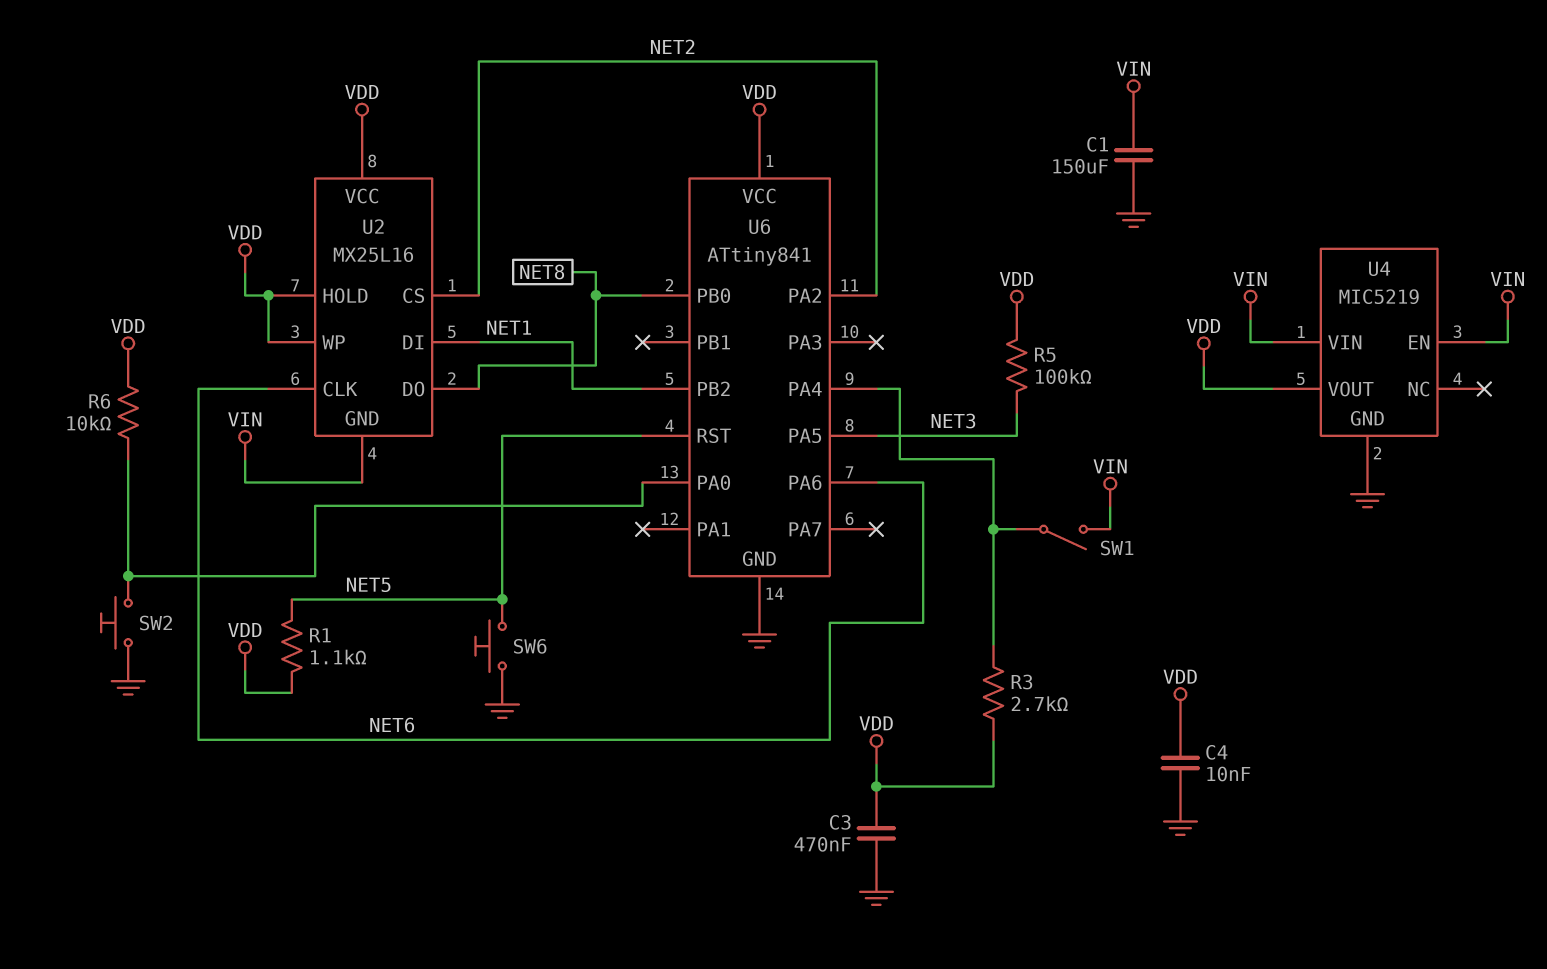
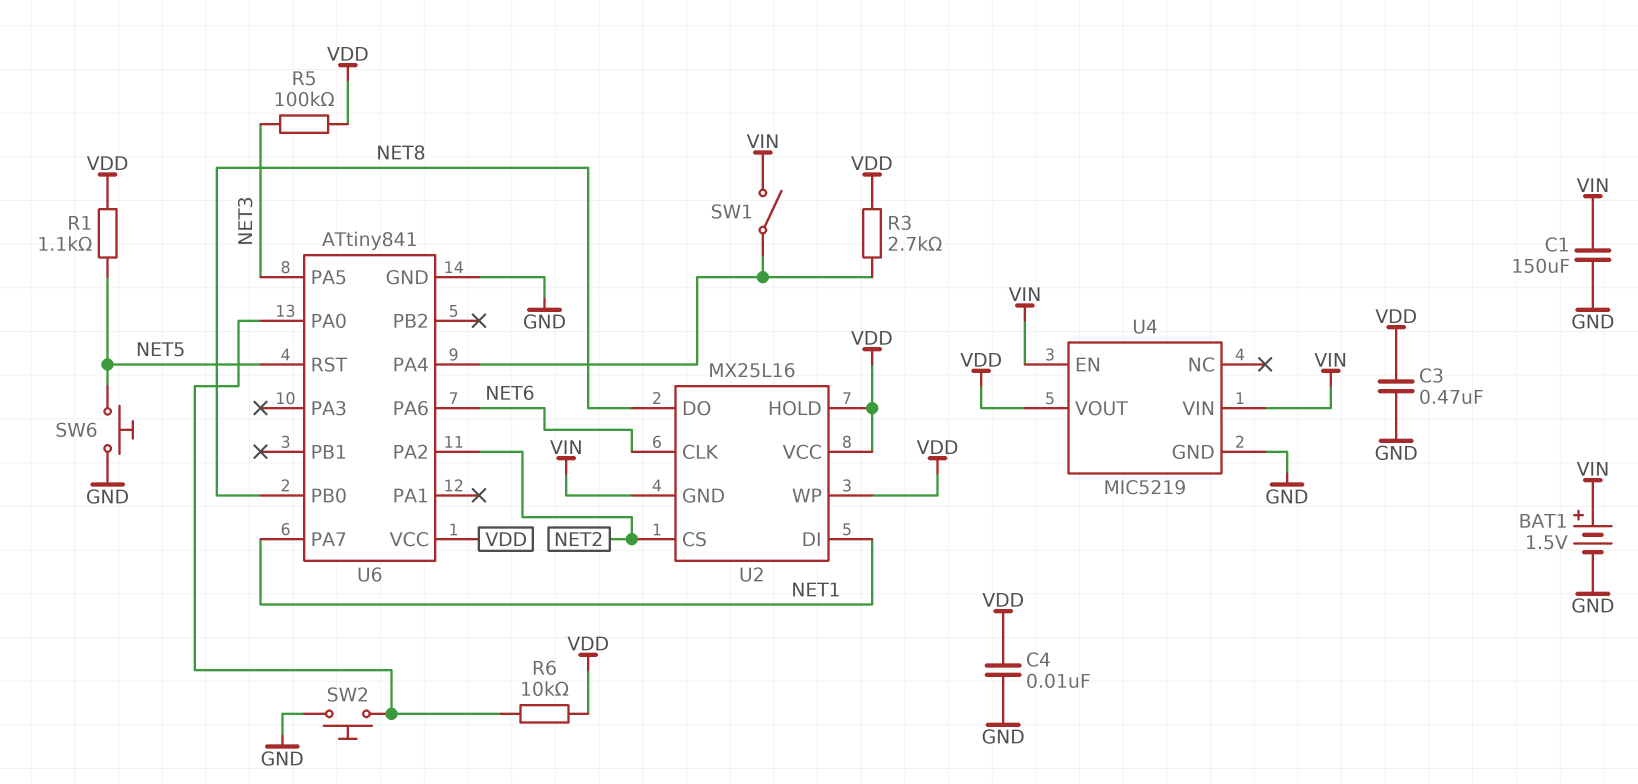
BAT1: none -> 1.5V (plus VIN, minus GND)
U6 pin PA7: none -> NET1
U6 pin PB2: NET1 -> none

